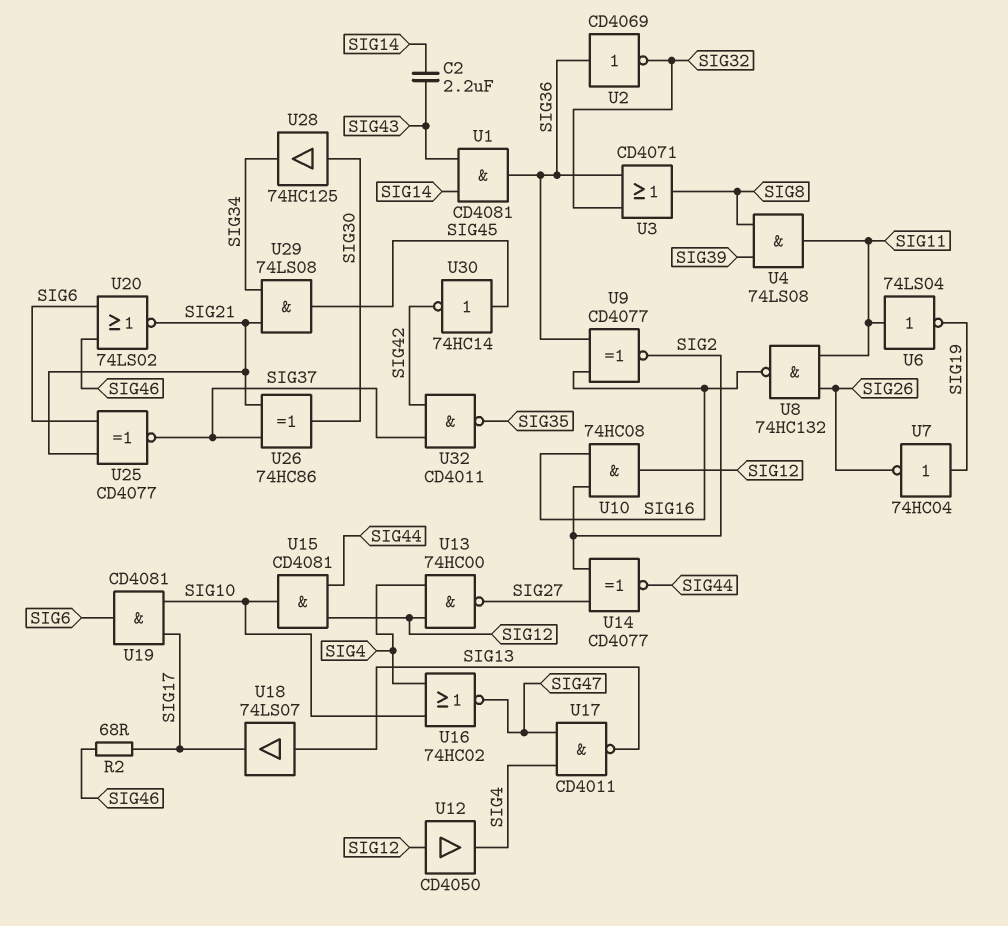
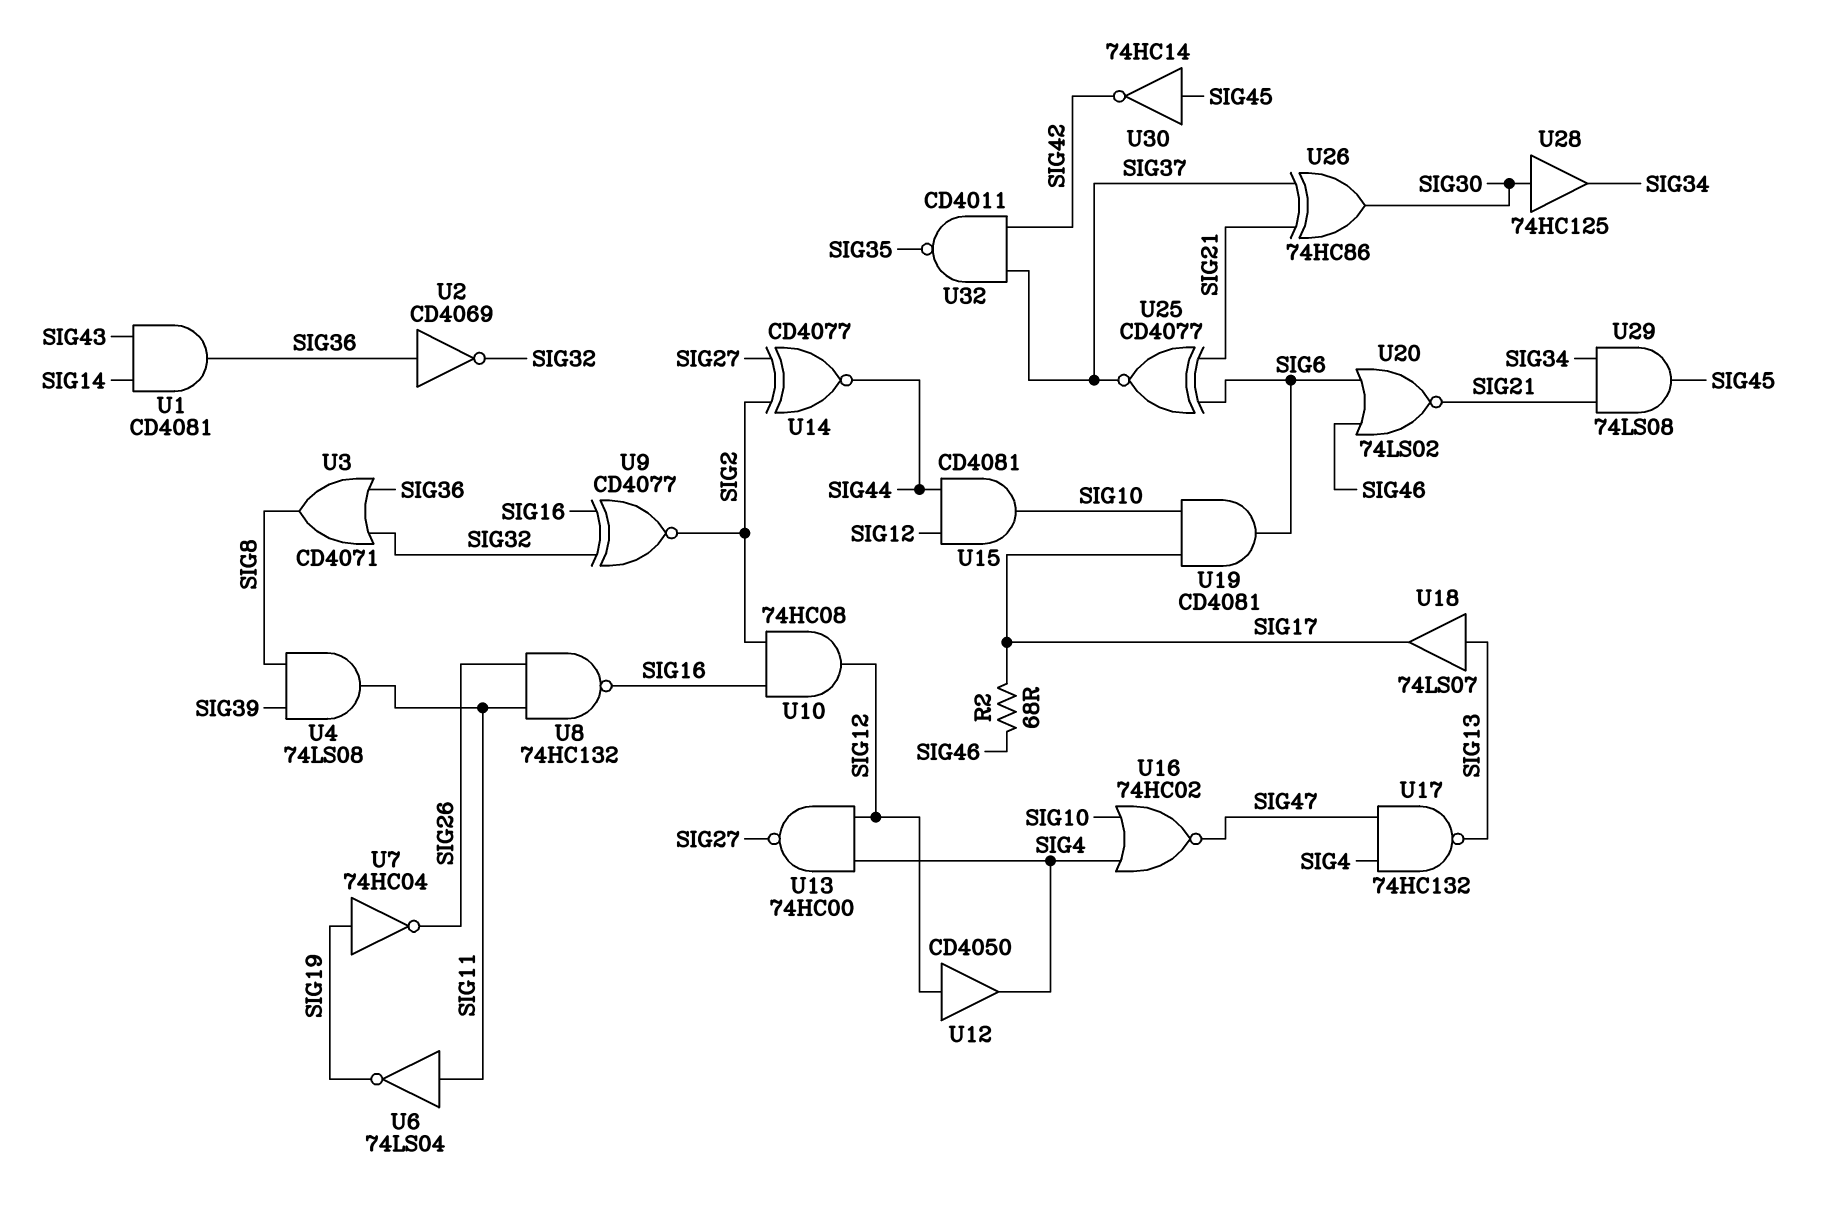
C2: 2.2uF (SIG14, SIG43) -> none
U9: XNOR CD4077 (in SIG16, in SIG36, out SIG2) -> XNOR CD4077 (in SIG16, in SIG32, out SIG2)
U17: NAND CD4011 (in SIG4, in SIG47, out SIG13) -> NAND 74HC132 (in SIG4, in SIG47, out SIG13)

